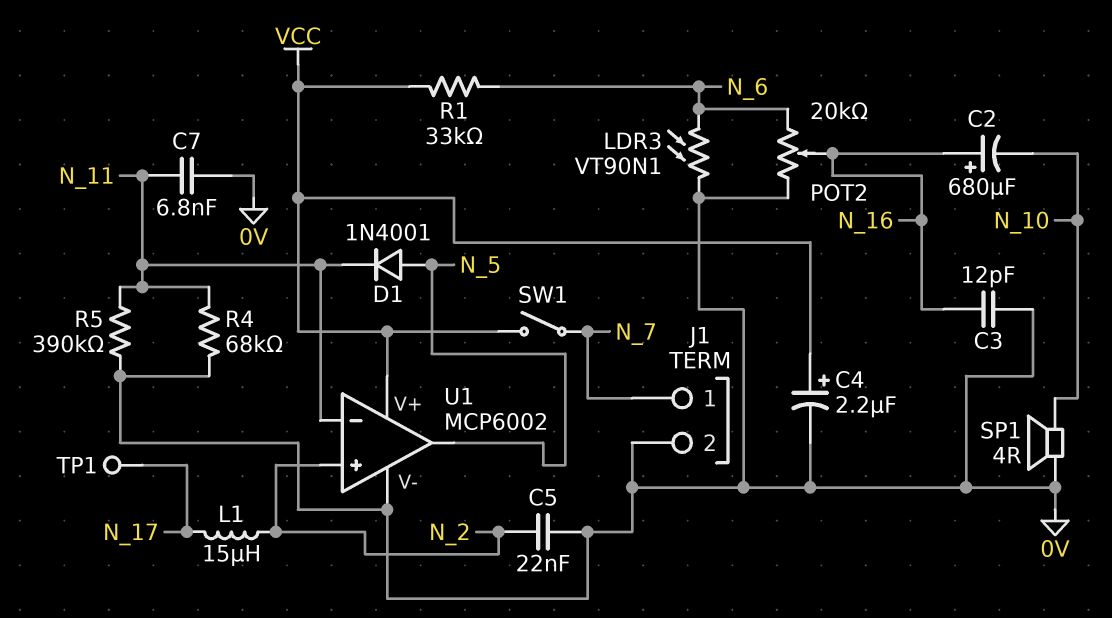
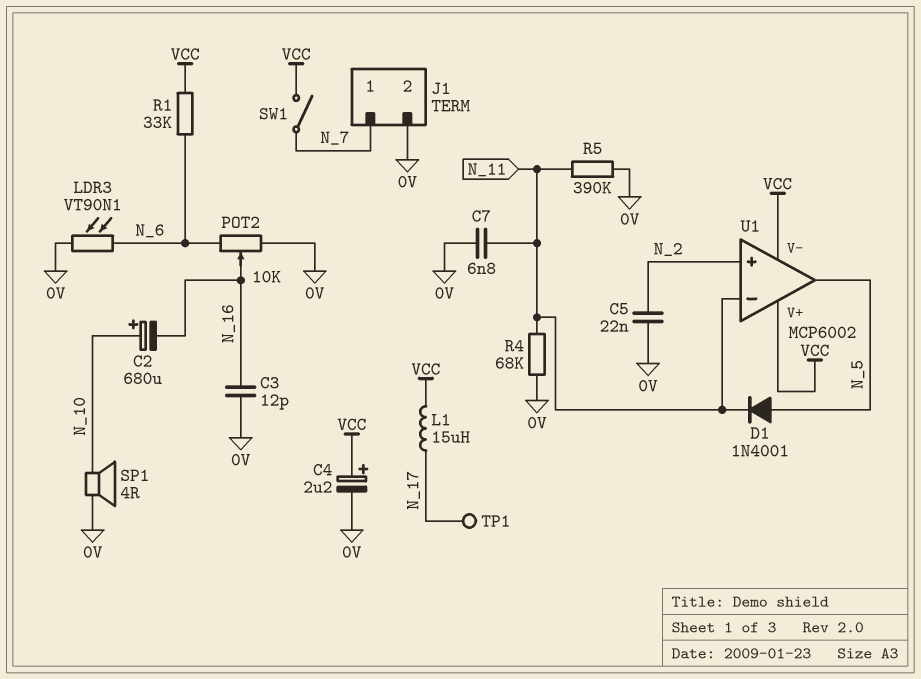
C2: 680uF (plus N_16, minus N_10) -> 680uF (plus N_10, minus N_16)
L1: 15uH (N_2, N_17) -> 15uH (N_17, VCC)
POT2: 20k (0V, N_6, wiper N_16) -> 10k (0V, N_6, wiper N_16)
U1 pin V-: 0V -> VCC

